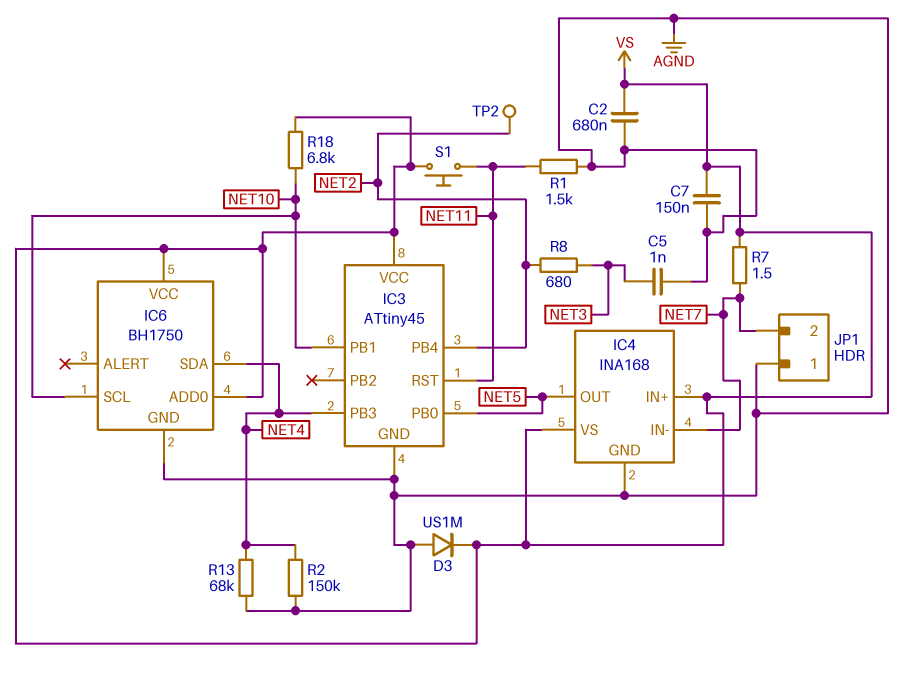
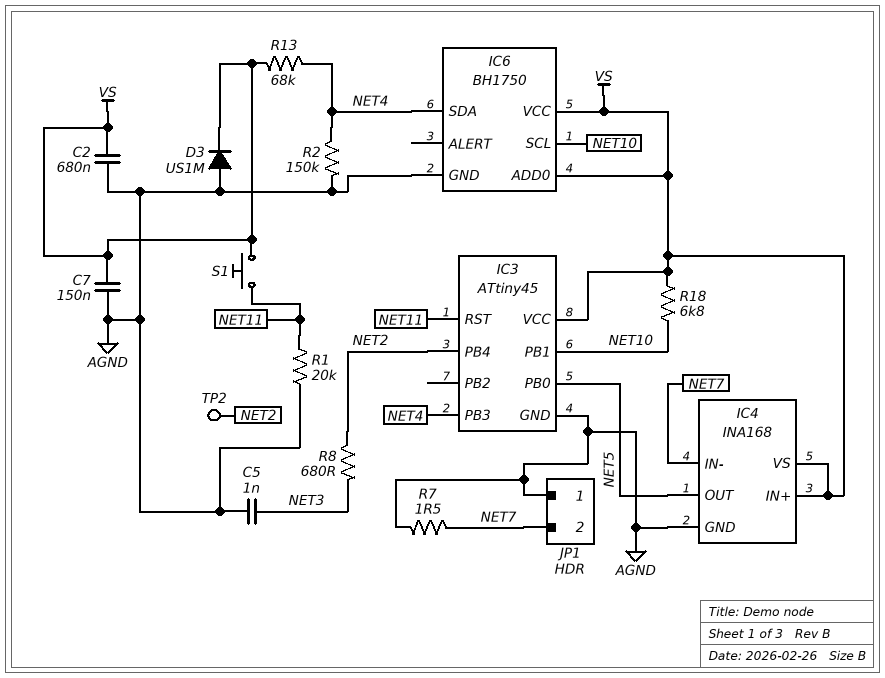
R1: 1.5k (AGND, NET11) -> 20k (AGND, NET11)
R7: 1.5 (NET7, VS) -> 1.5 (AGND, NET7)
R13: 68k (AGND, NET4) -> 68k (NET4, VS)

